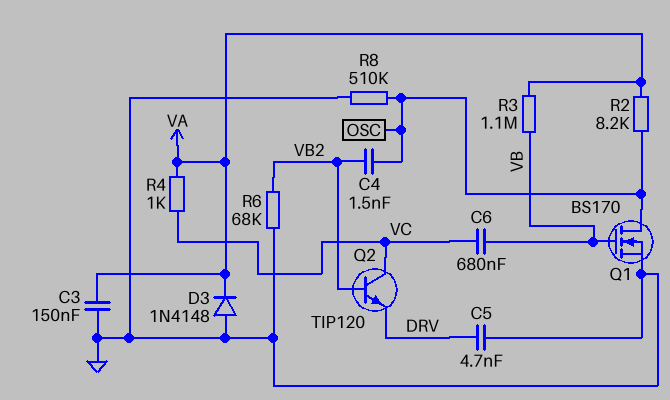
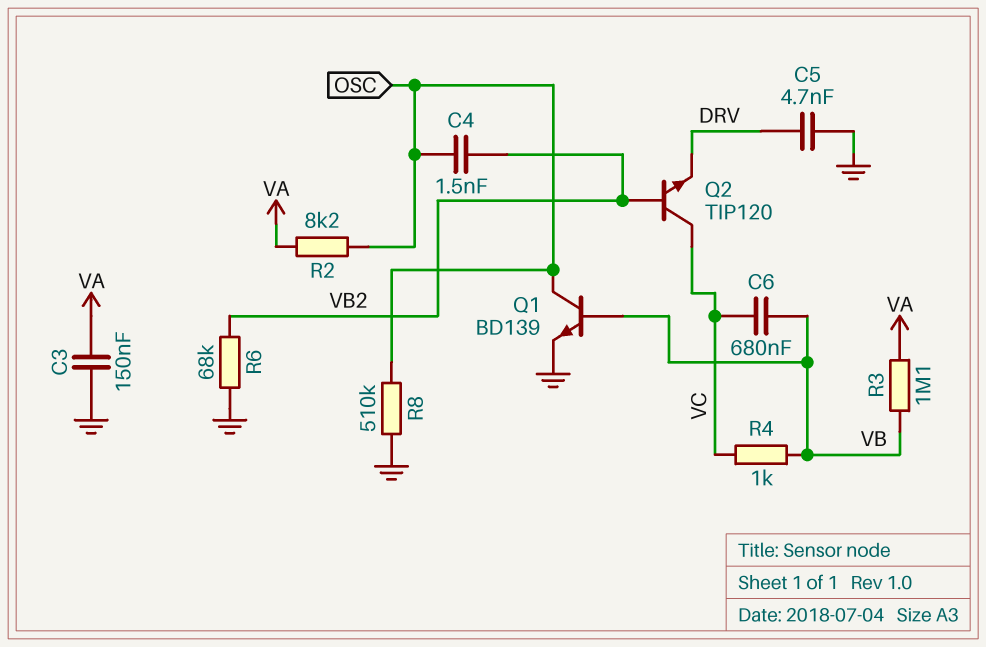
D3: diode 1N4148 (A GND, K VA) -> none
Q1: NMOS BS170 (G VB, D OSC, S GND) -> NPN BD139 (B VB, C OSC, E GND)
R4: 1k (VA, VC) -> 1k (VB, VC)

